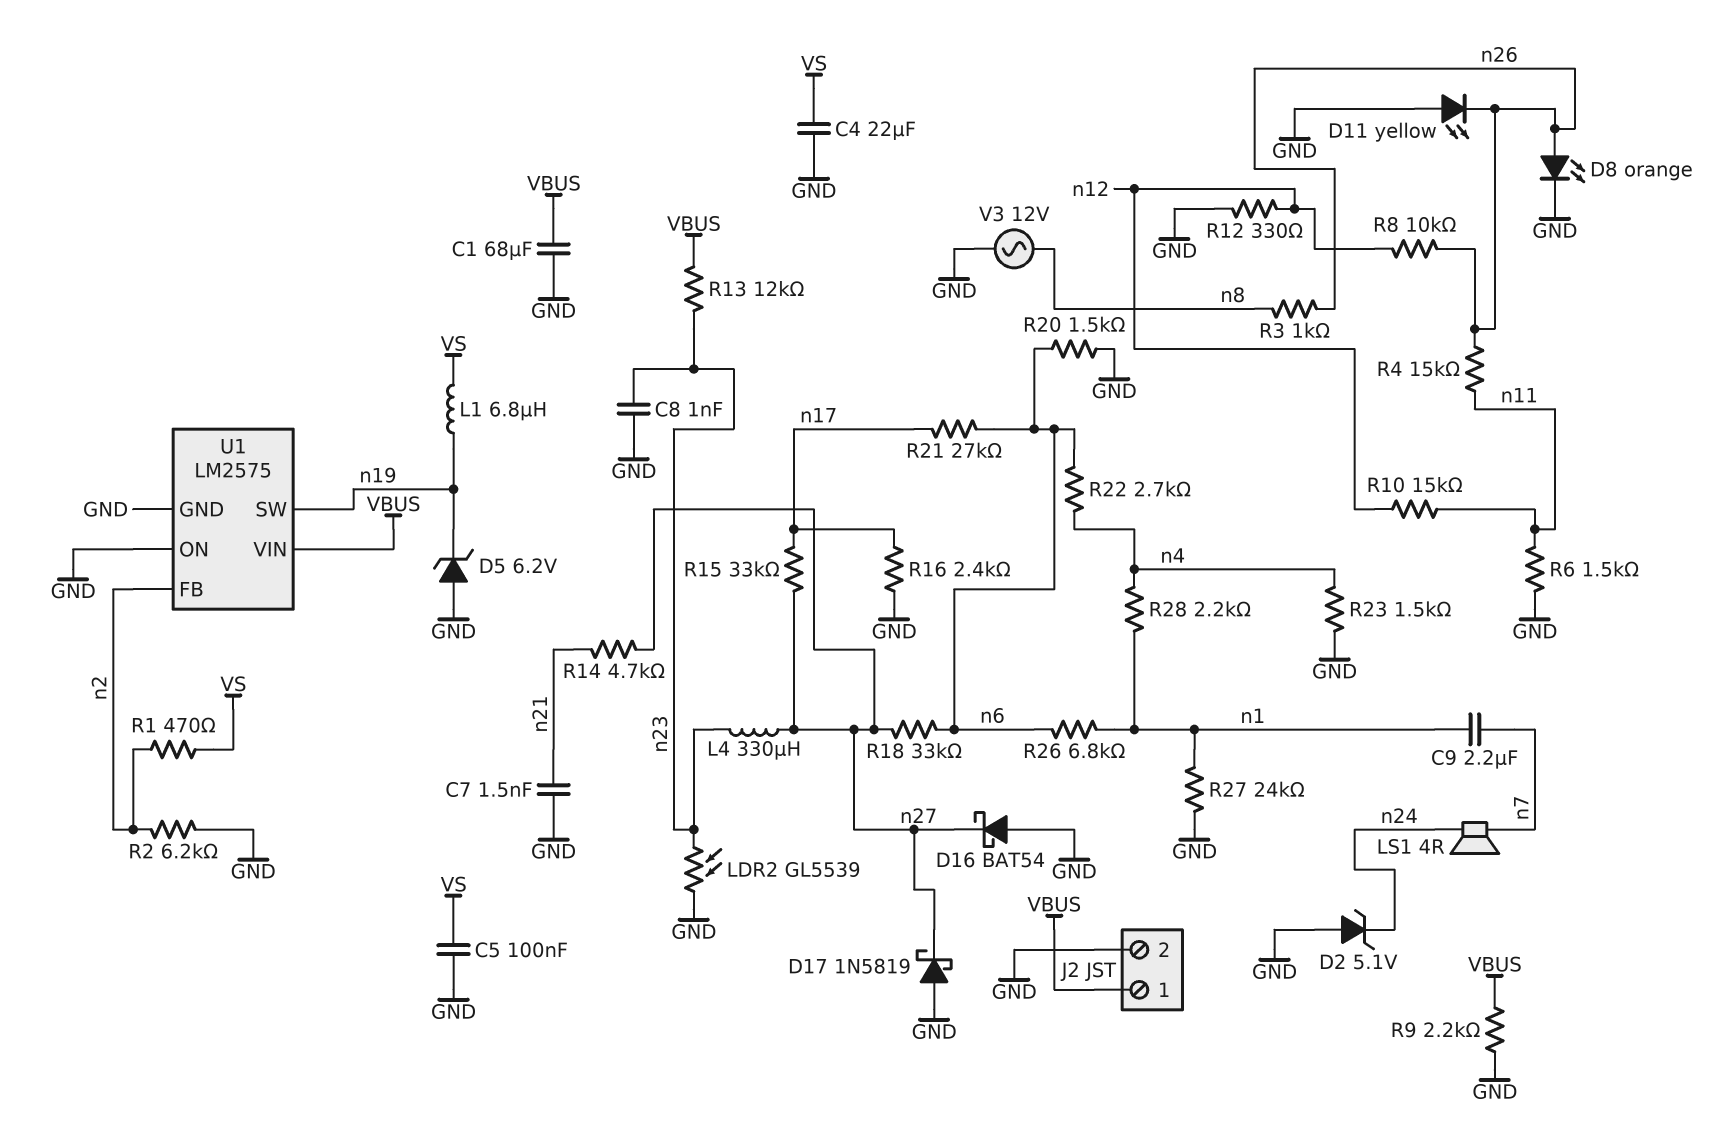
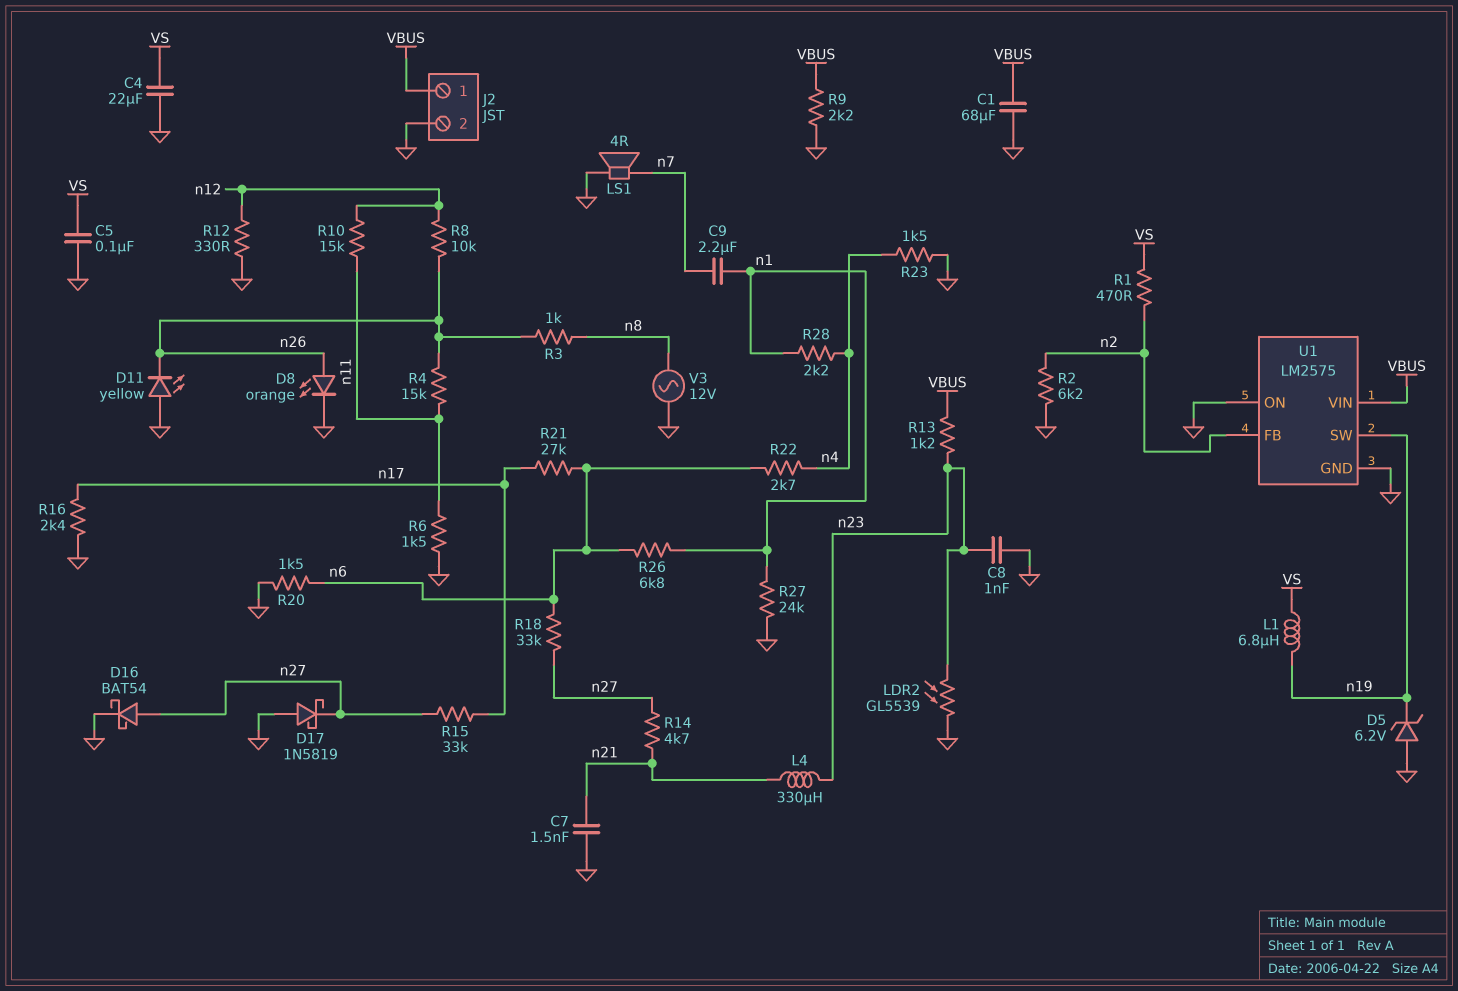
D2: zener 5.1V (A GND, K n24) -> none
D16: schottky BAT54 (A GND, K n27) -> schottky BAT54 (A n27, K GND)
L4: 330uH (n23, n27) -> 330uH (n21, n23)
LS1: speaker 4R (n7, n24) -> speaker 4R (GND, n7)
R13: 12k (VBUS, n23) -> 1.2k (VBUS, n23)

